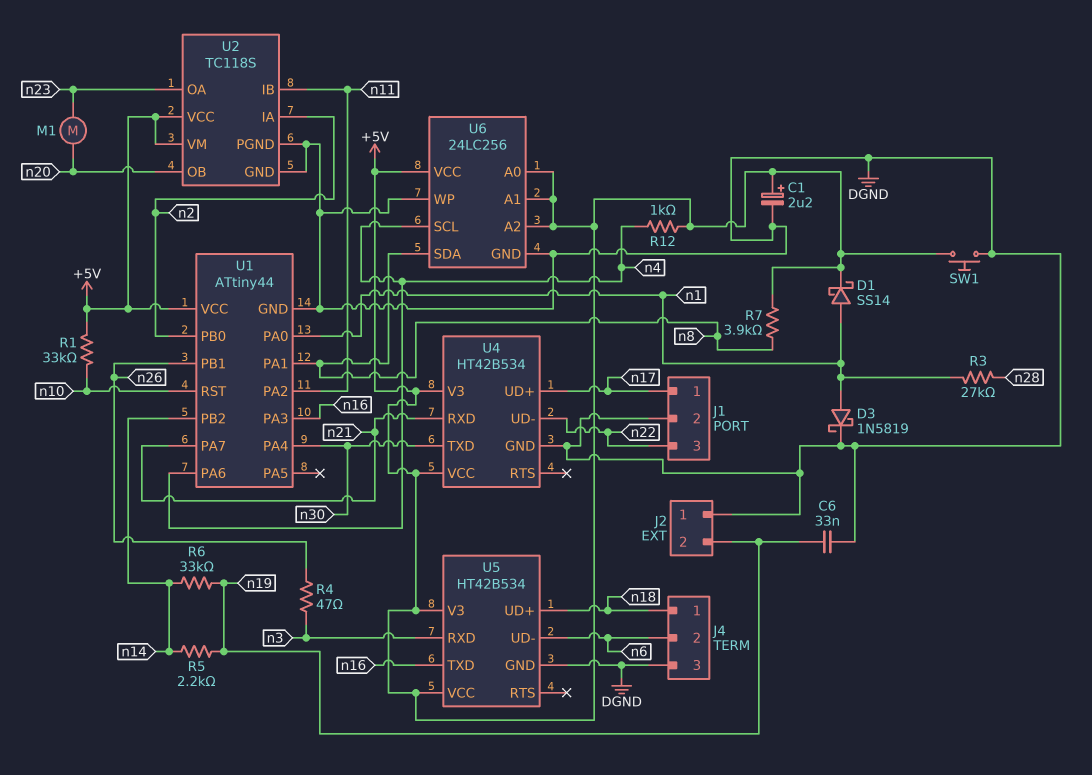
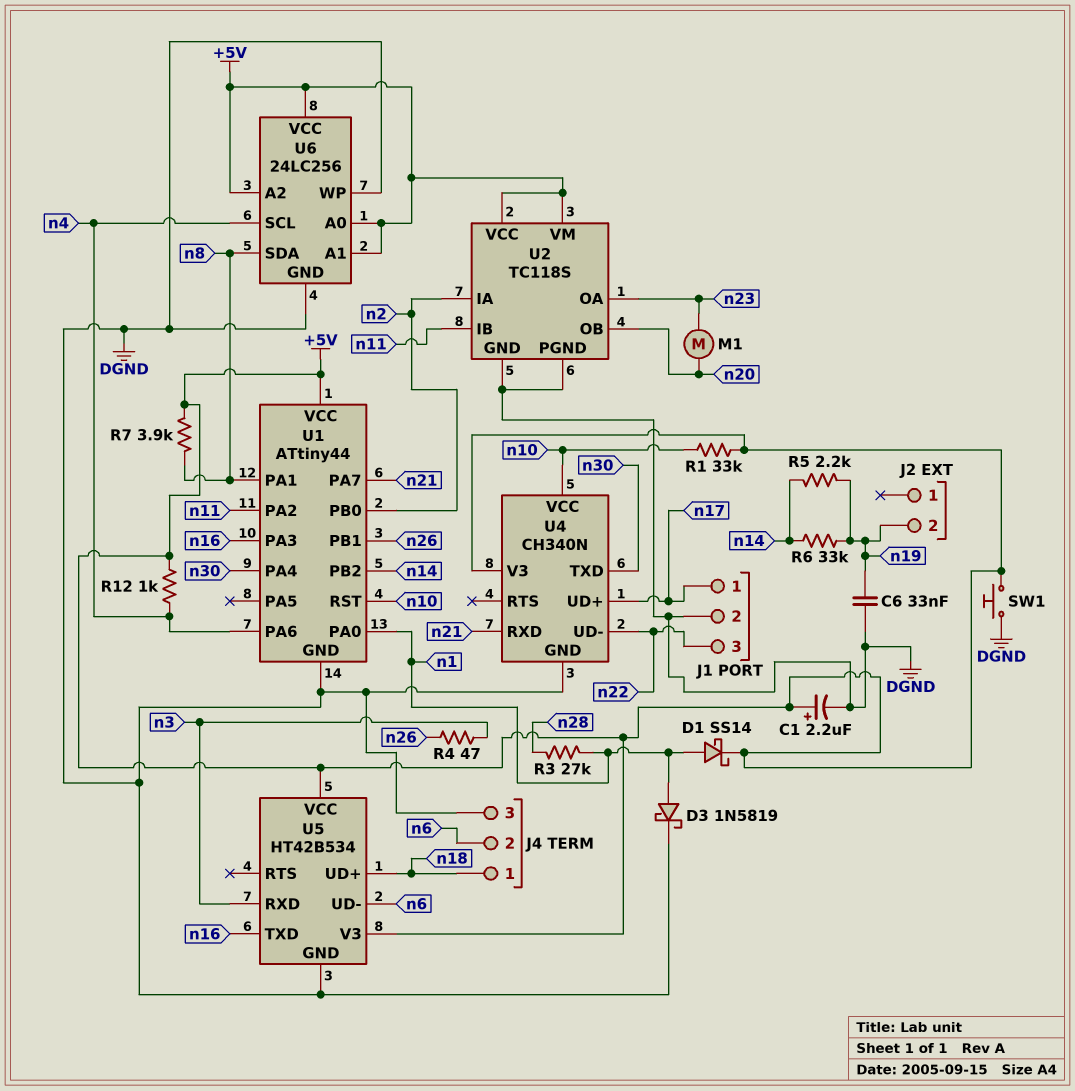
J2 pin 1: DGND -> none
U4: HT42B534 -> CH340N
U4 pin VCC: +5V -> n10

